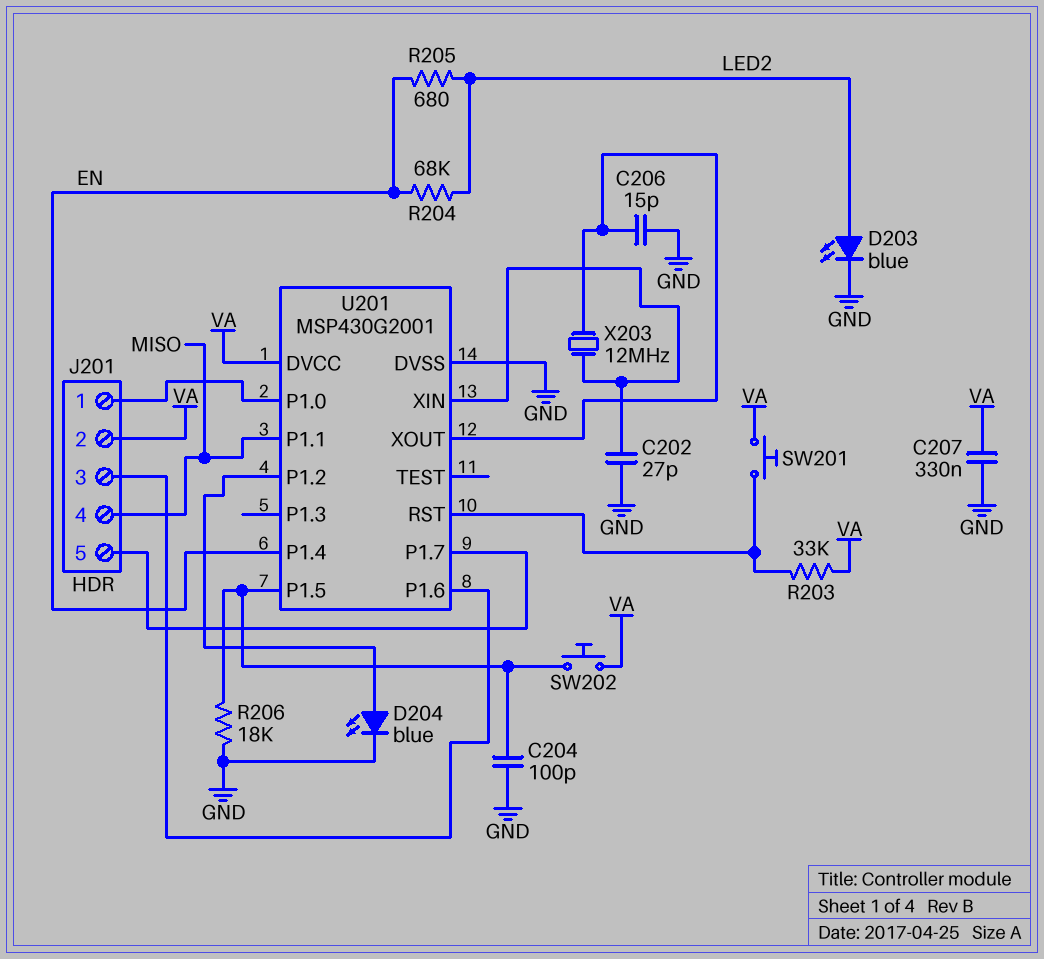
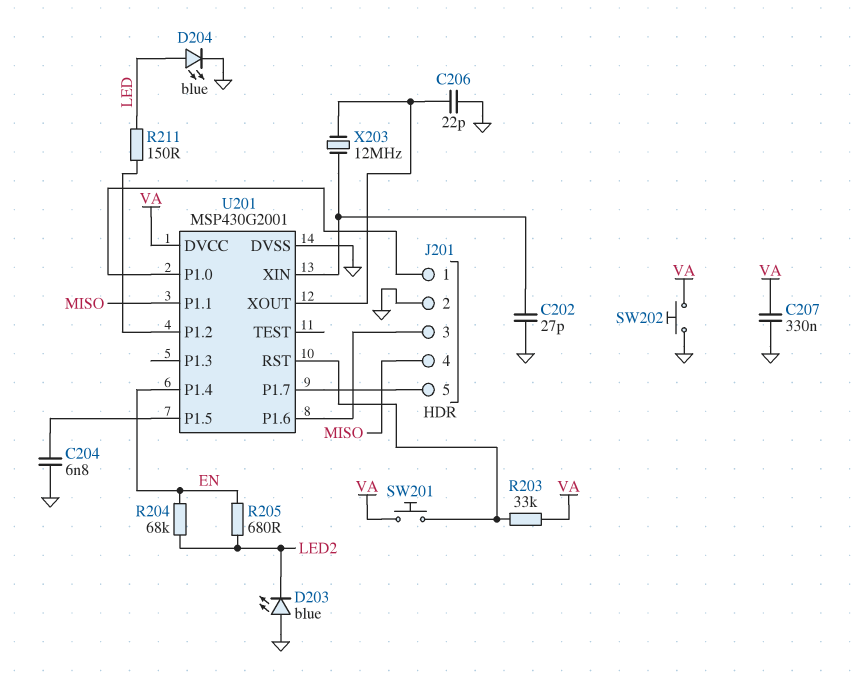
C204: 100pF (GND, U201/P1.5) -> 6.8nF (GND, U201/P1.5)
C206: 15pF (GND, U201/XOUT) -> 22pF (GND, U201/XOUT)
D203: LED blue (A LED2, K GND) -> LED blue (A GND, K LED2)
D204: LED blue (A U201/P1.2, K GND) -> LED blue (A LED, K GND)
J201 pin 2: VA -> GND
R206: 18k (GND, U201/P1.5) -> none
R211: none -> 150 (LED, U201/P1.2)
SW202: button (U201/P1.5, VA) -> button (GND, VA)

